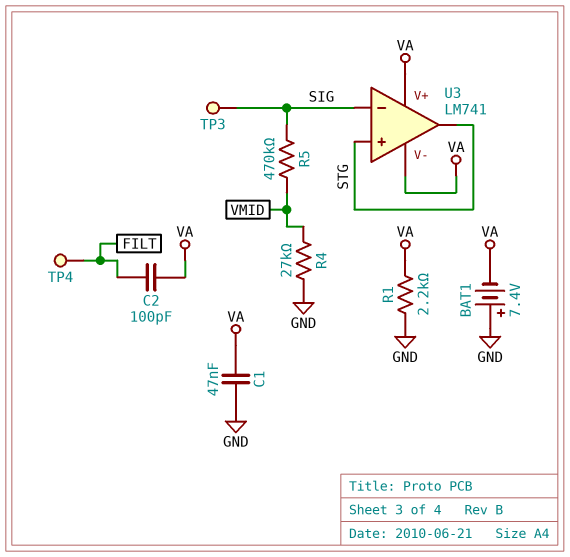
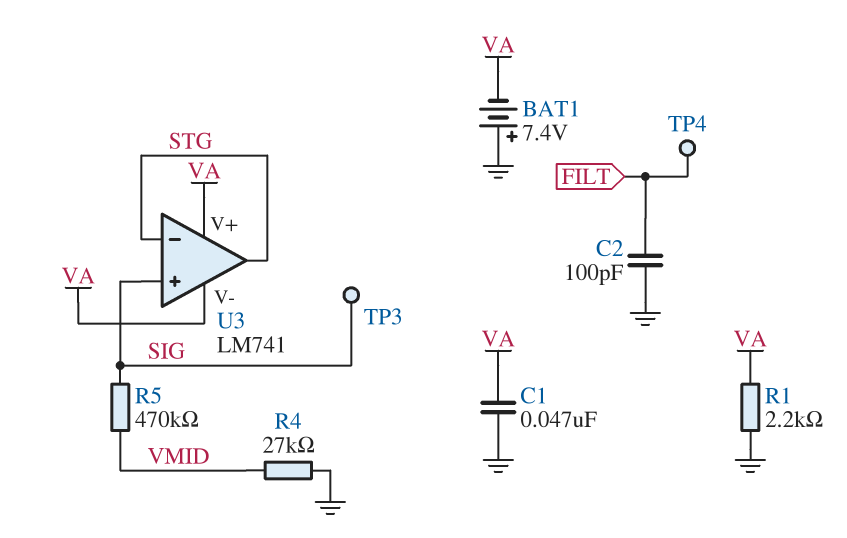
C2: 100pF (FILT, VA) -> 100pF (FILT, GND)
U3 pin in+: STG -> SIG
U3 pin in-: SIG -> STG

